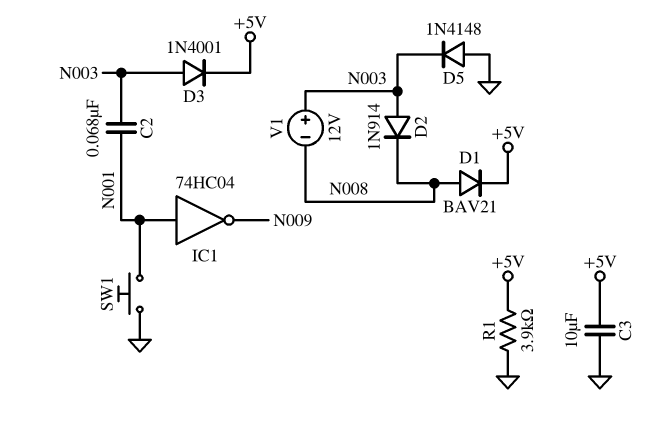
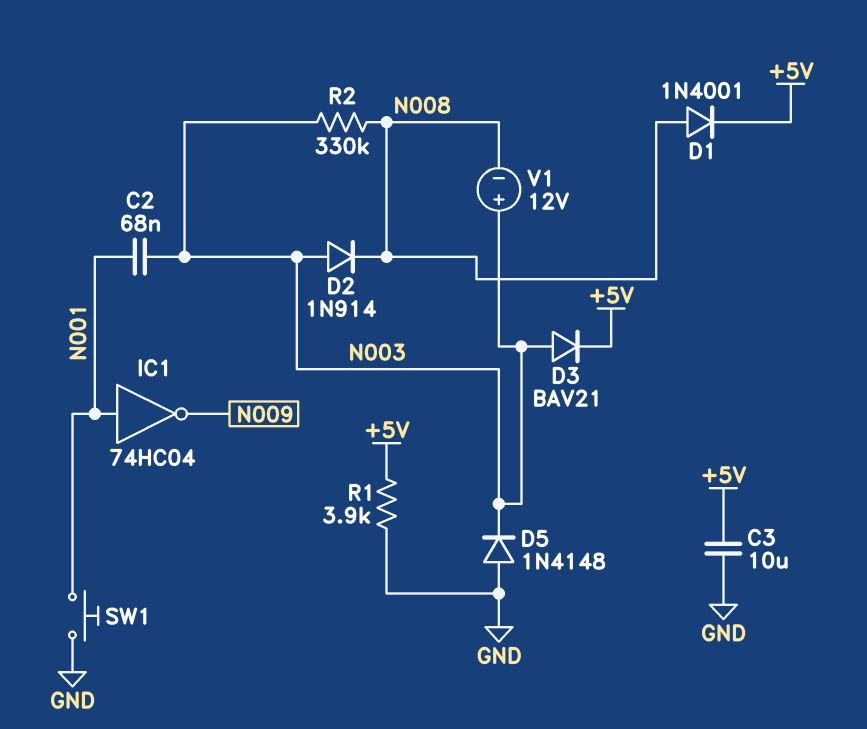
D1: diode BAV21 (A N008, K +5V) -> diode 1N4001 (A N008, K +5V)
D3: diode 1N4001 (A N003, K +5V) -> diode BAV21 (A N003, K +5V)
R2: none -> 330k (N003, N008)

